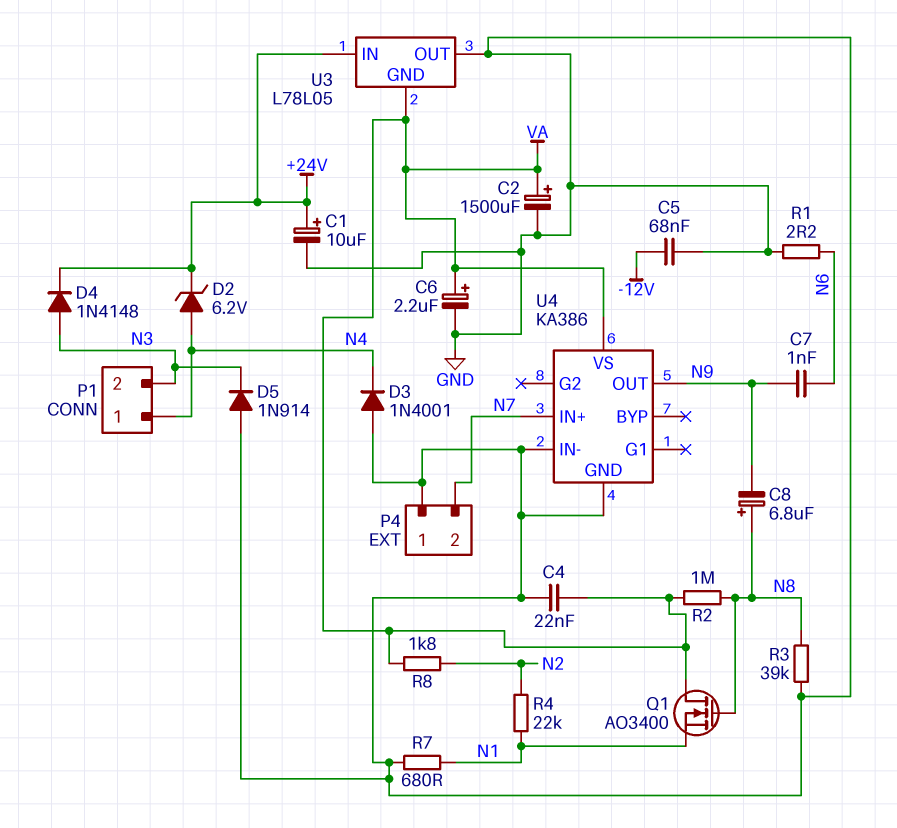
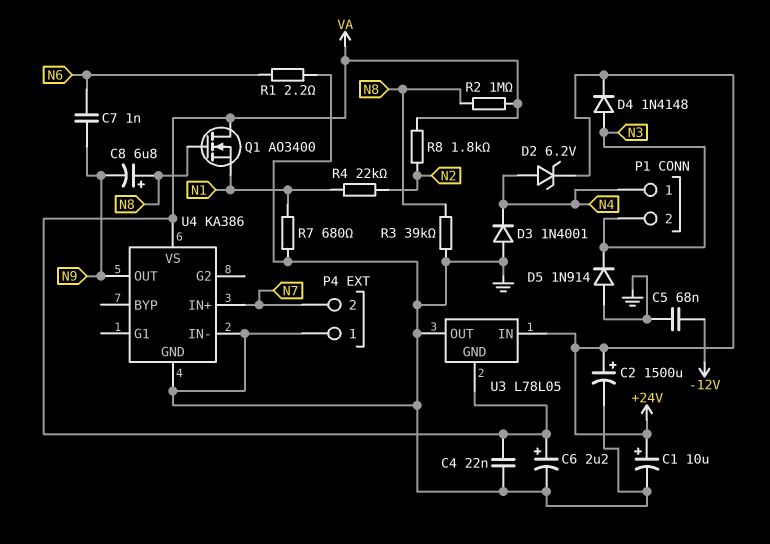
C2: 1500uF (plus VA, minus GND) -> 1500uF (plus +24V, minus GND)

